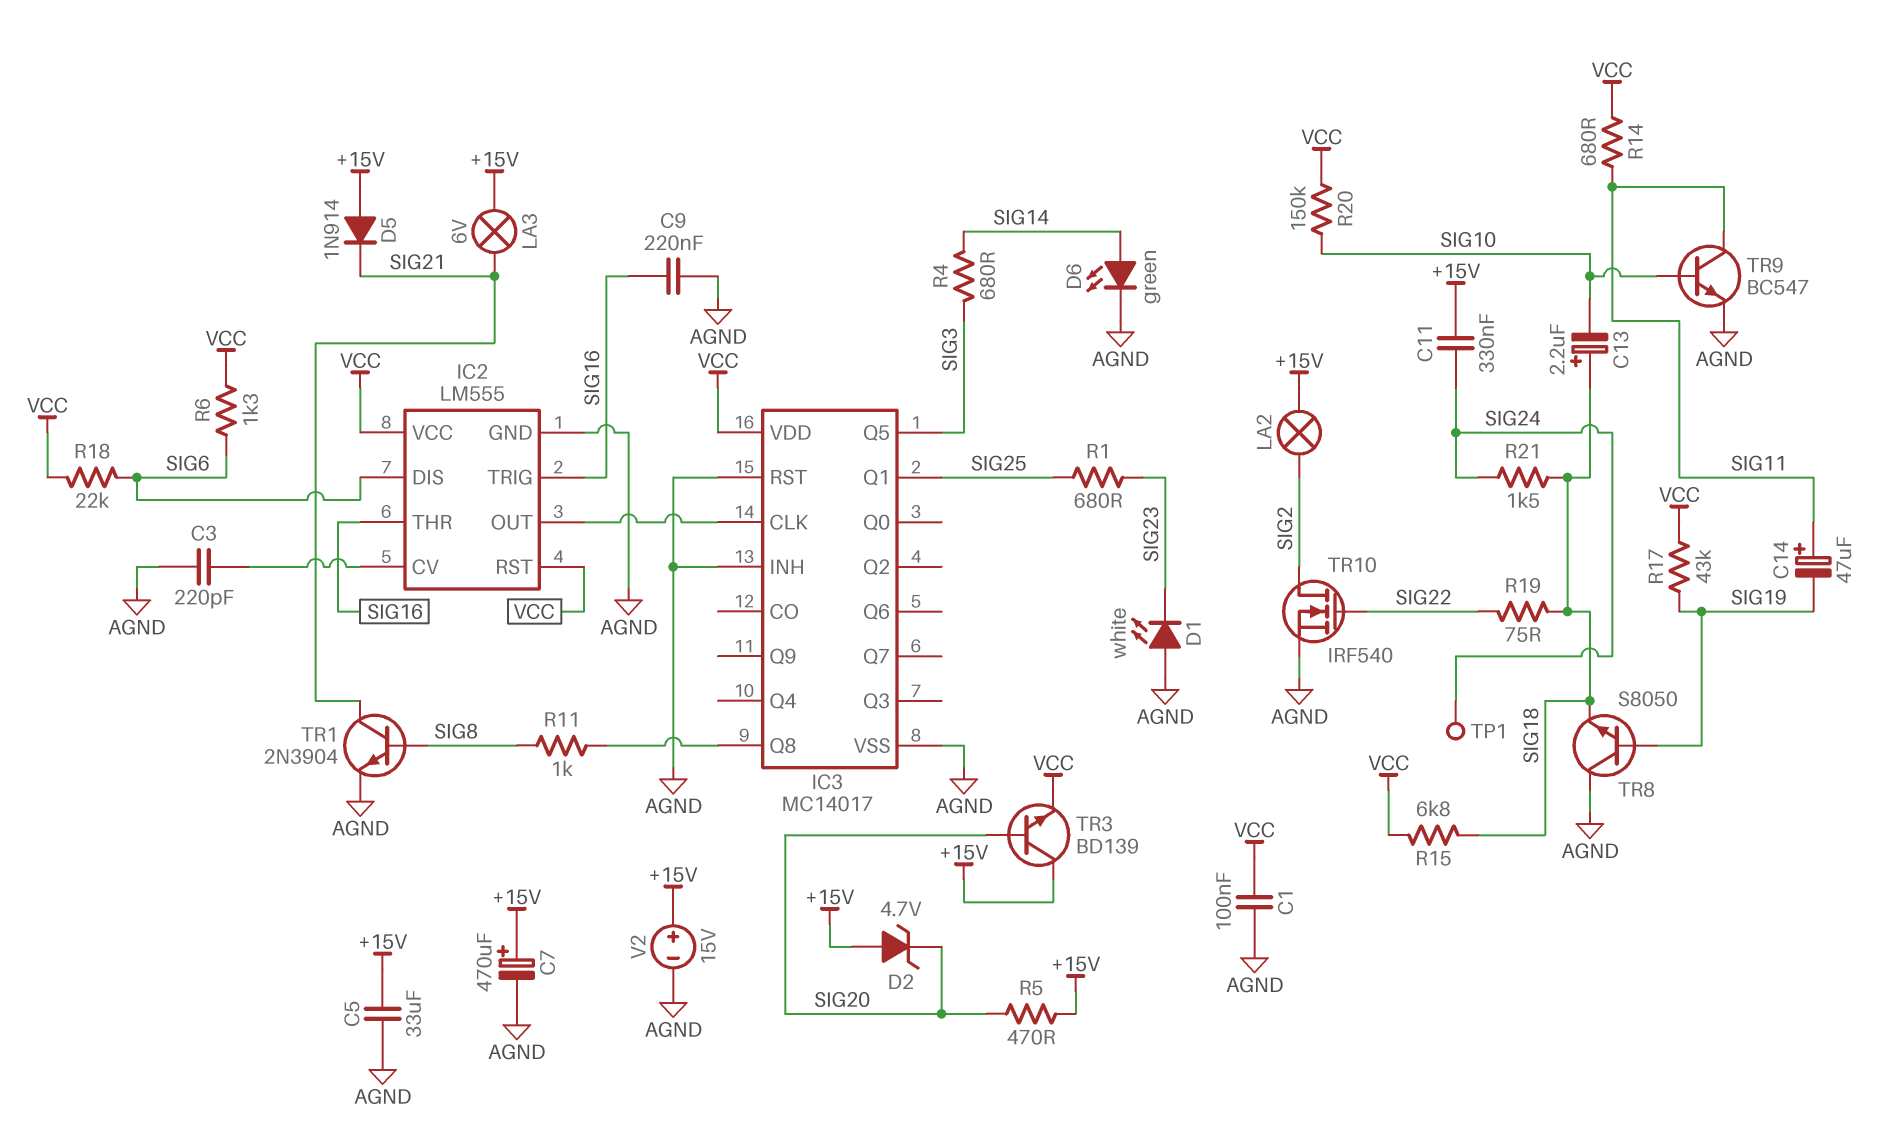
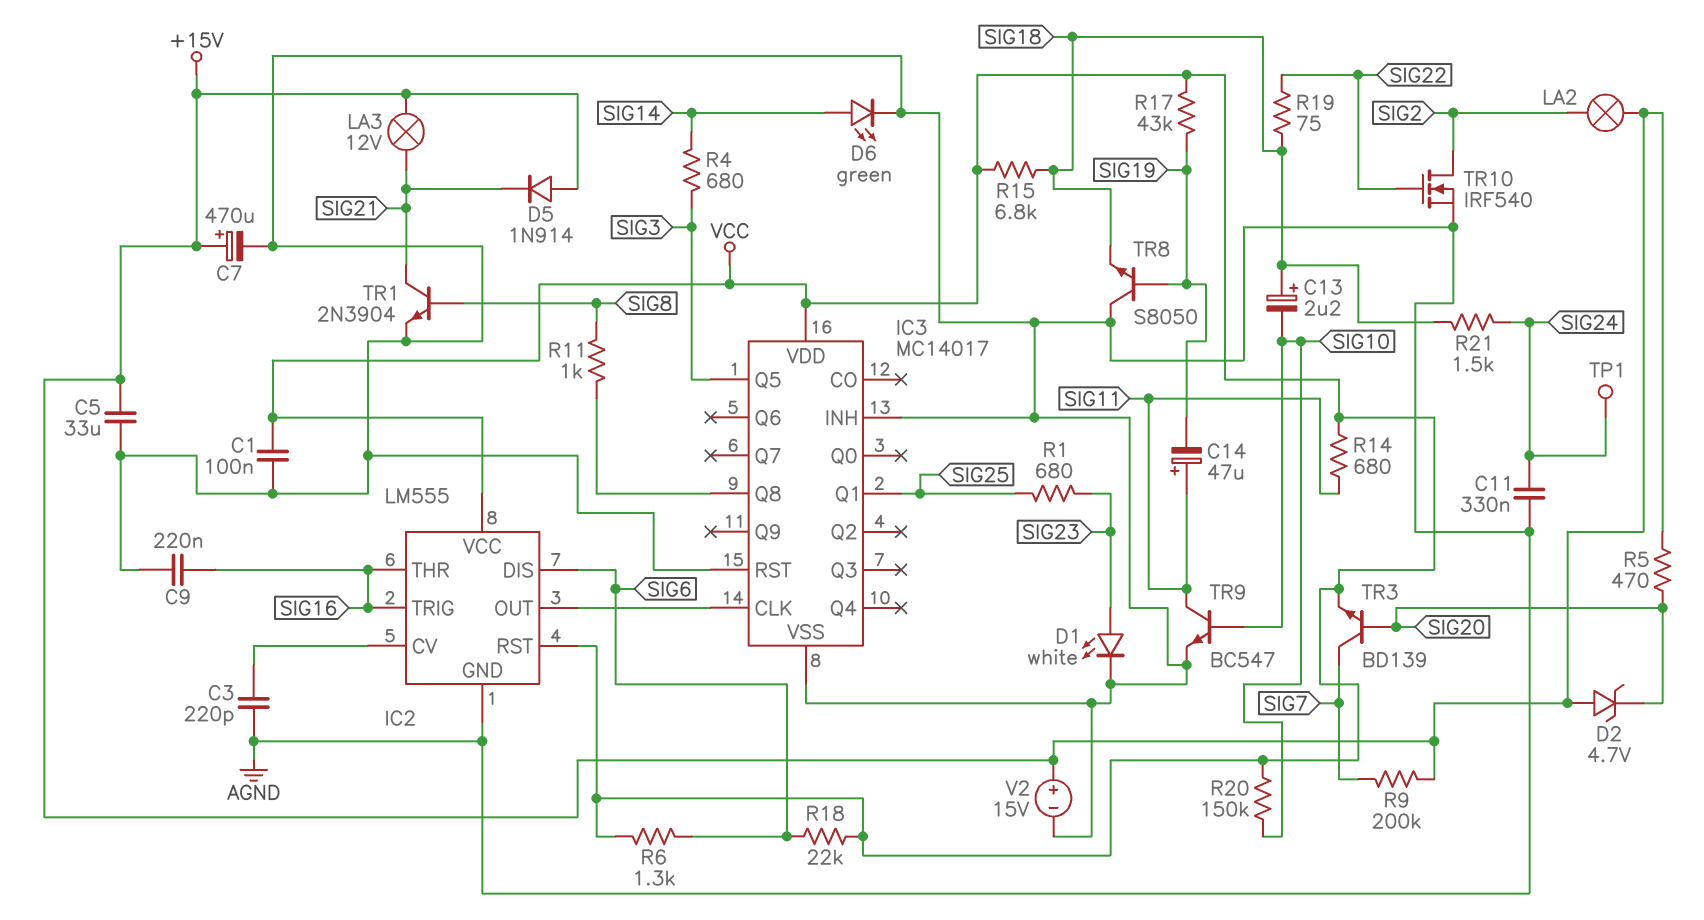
C11: 330nF (+15V, SIG24) -> 330nF (AGND, SIG24)
D1: LED white (A AGND, K SIG23) -> LED white (A SIG23, K AGND)
LA3: lamp 6V (+15V, SIG21) -> lamp 12V (+15V, SIG21)
R9: none -> 200k (+15V, SIG7)
TR3: NPN BD139 (B SIG20, C +15V, E VCC) -> NPN BD139 (B SIG20, C SIG7, E VCC)

